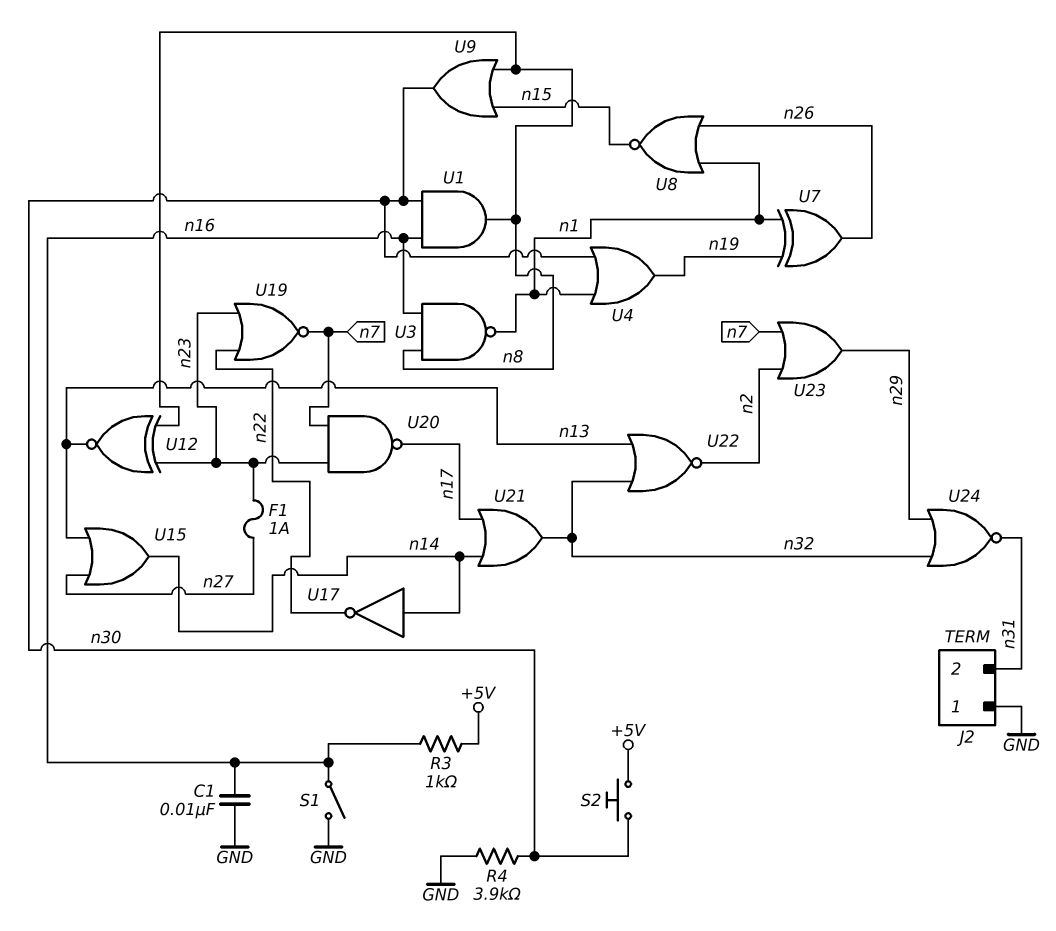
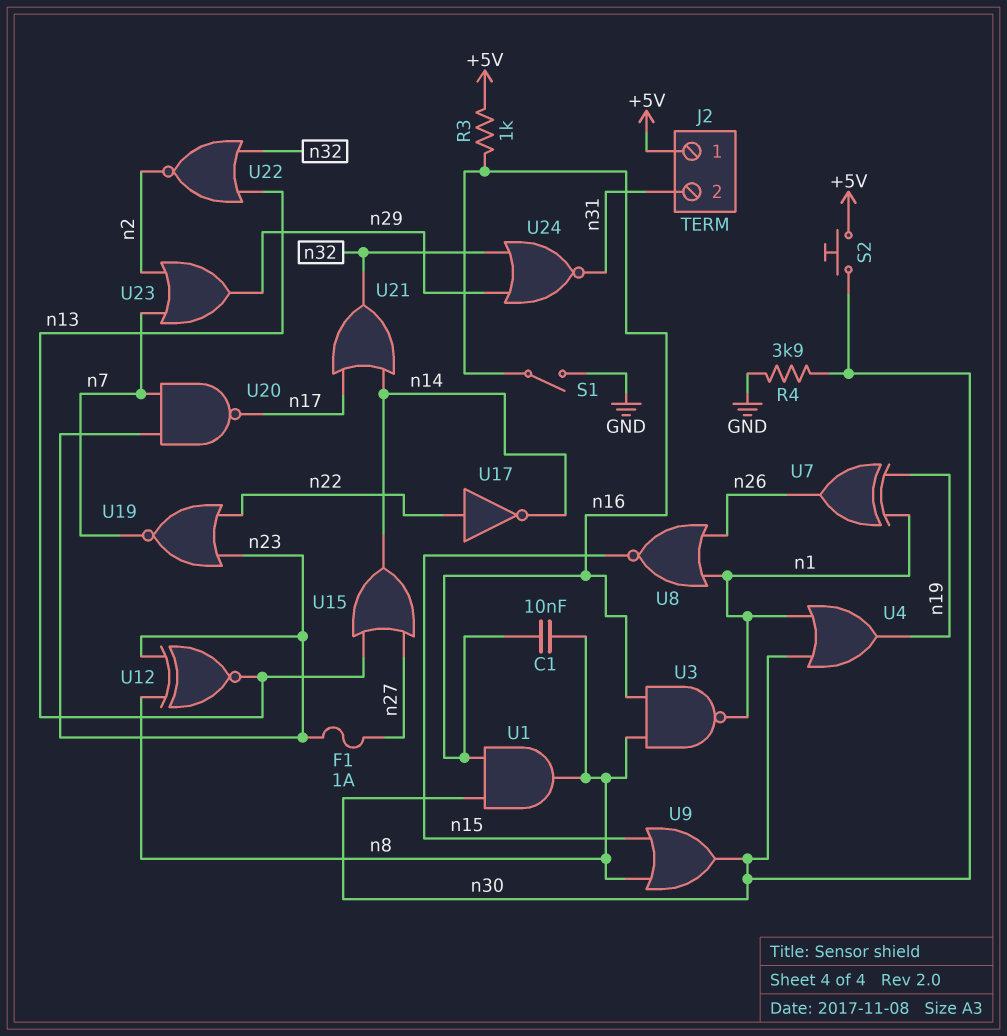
C1: 10nF (GND, n16) -> 10nF (n8, n16)
J2 pin 1: GND -> +5V
U17: NOT (in n14, out n22) -> NOT (in n22, out n14)

